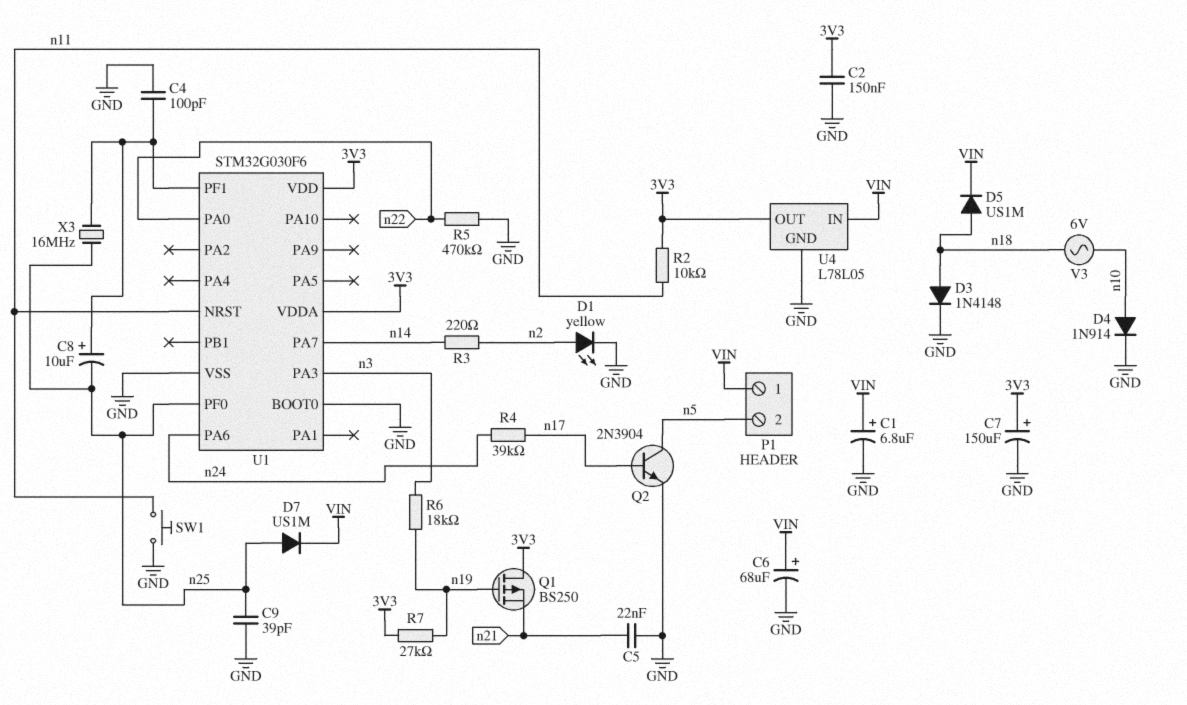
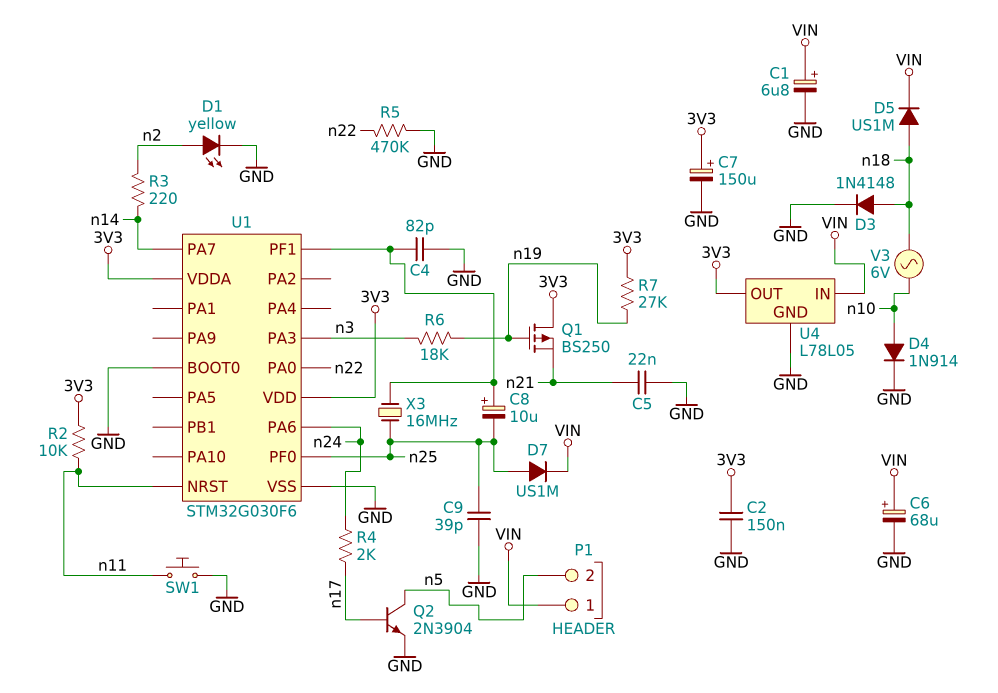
C4: 100pF (GND, U1/PF1) -> 82pF (GND, U1/PF1)
R4: 39k (n17, n24) -> 2k (n17, n24)

